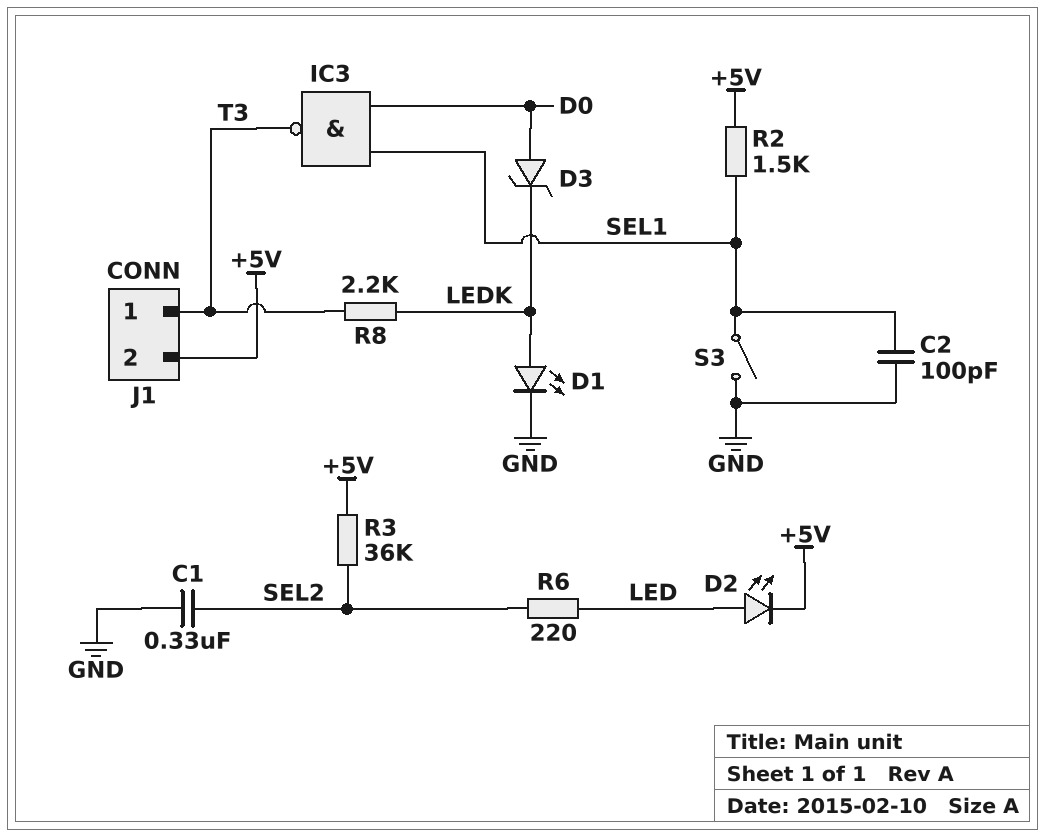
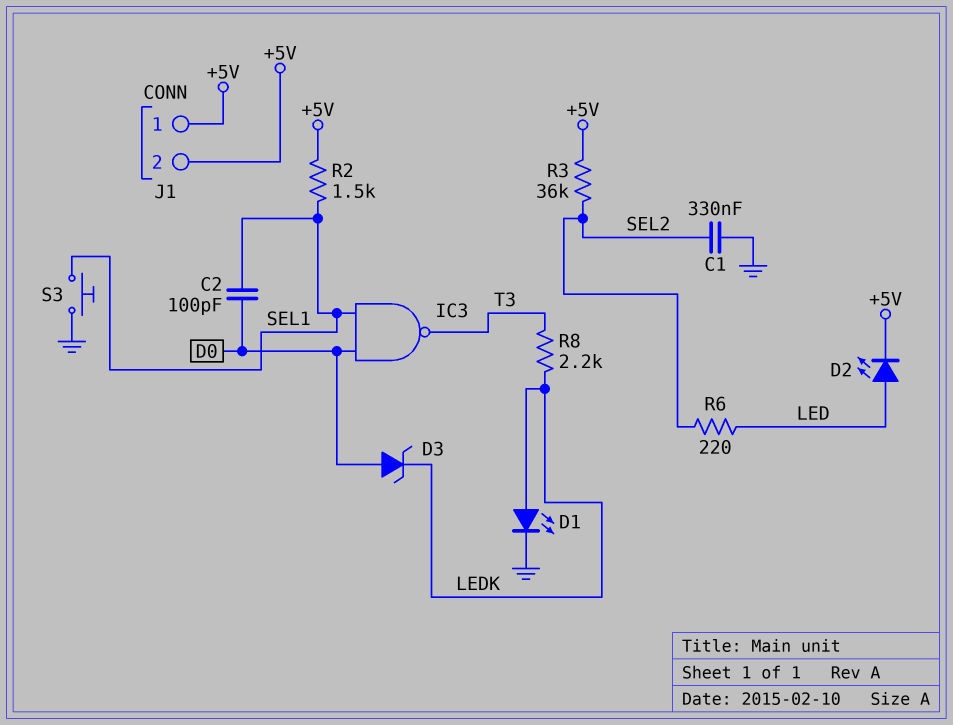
C2: 100pF (GND, SEL1) -> 100pF (D0, SEL1)
J1 pin 1: T3 -> +5V
S3: switch (GND, SEL1) -> button (GND, SEL1)

